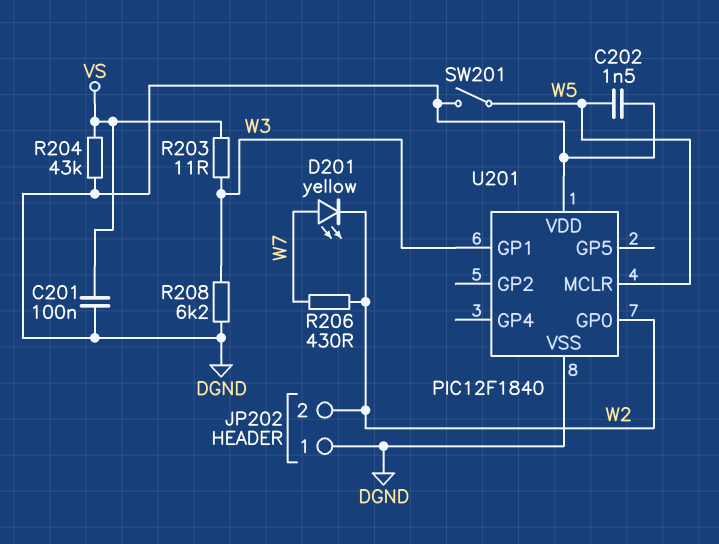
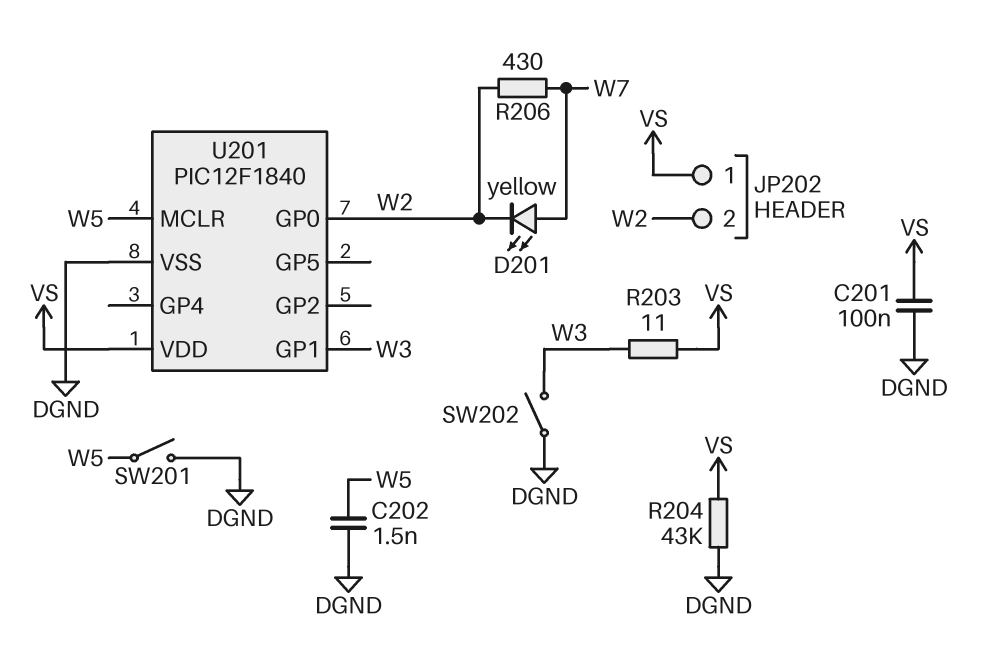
JP202 pin 1: DGND -> VS
R208: 6.2k (DGND, W3) -> none
SW202: none -> switch (DGND, W3)
U201 pin VDD: DGND -> VS

